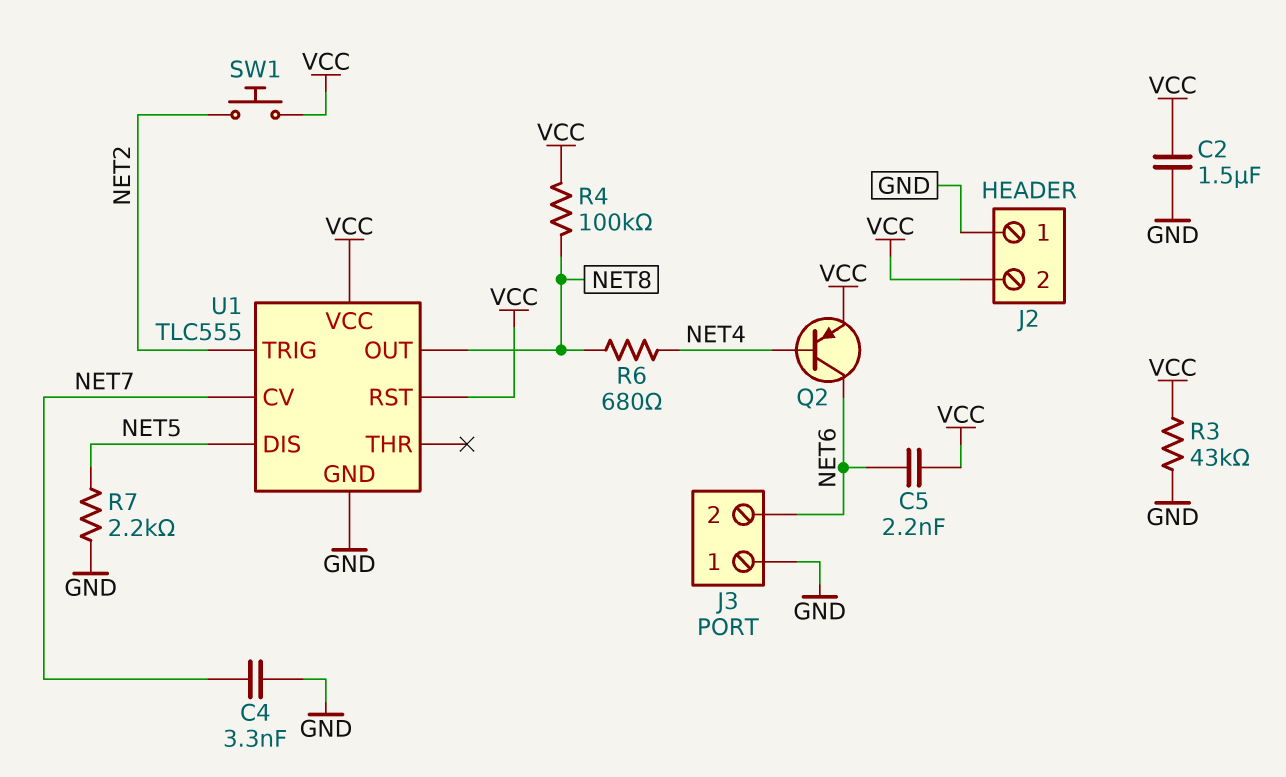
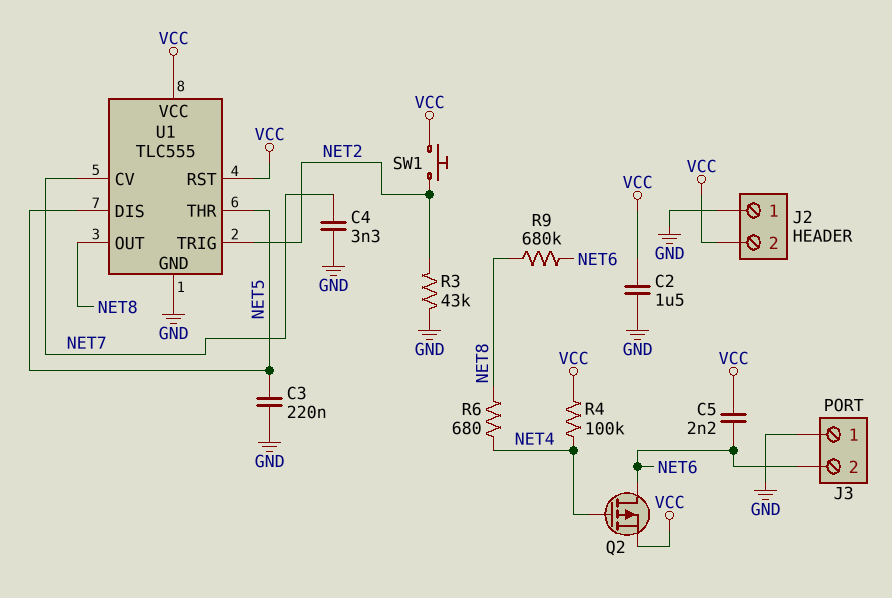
C3: none -> 220nF (GND, NET5)
Q2: PNP (B NET4, C NET6, E VCC) -> PMOS (G NET4, D NET6, S VCC)
R3: 43k (GND, VCC) -> 43k (GND, NET2)
R4: 100k (NET8, VCC) -> 100k (NET4, VCC)
R7: 2.2k (GND, NET5) -> none
R9: none -> 680k (NET6, NET8)
U1 pin THR: none -> NET5

